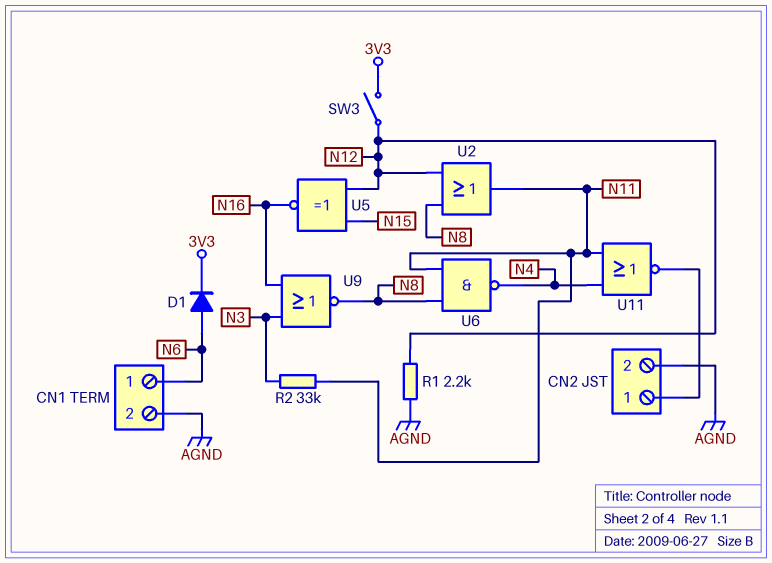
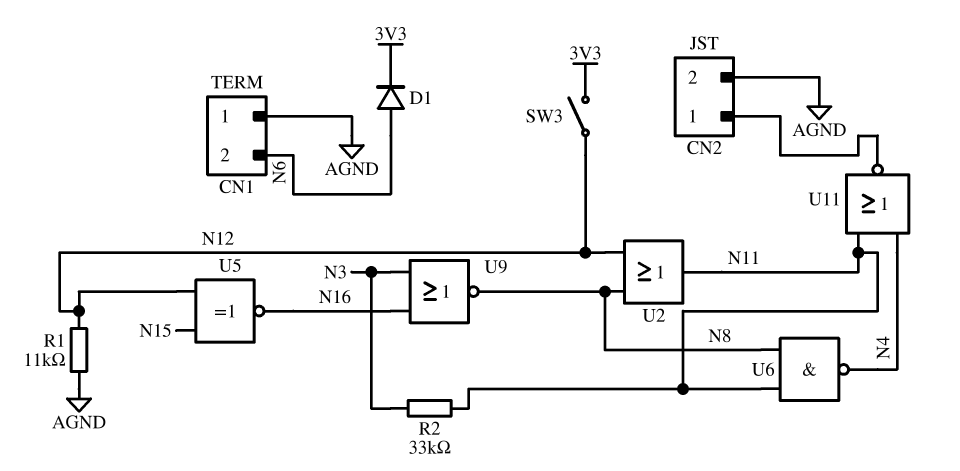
CN1 pin 1: N6 -> AGND
CN1 pin 2: AGND -> N6
R1: 2.2k (AGND, N12) -> 11k (AGND, N12)

